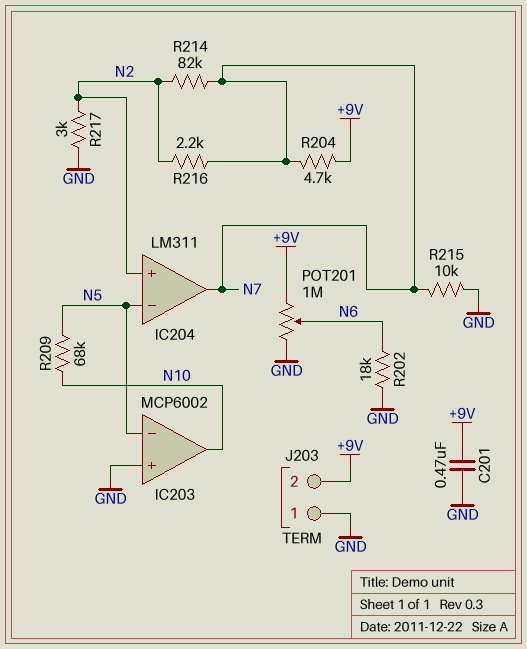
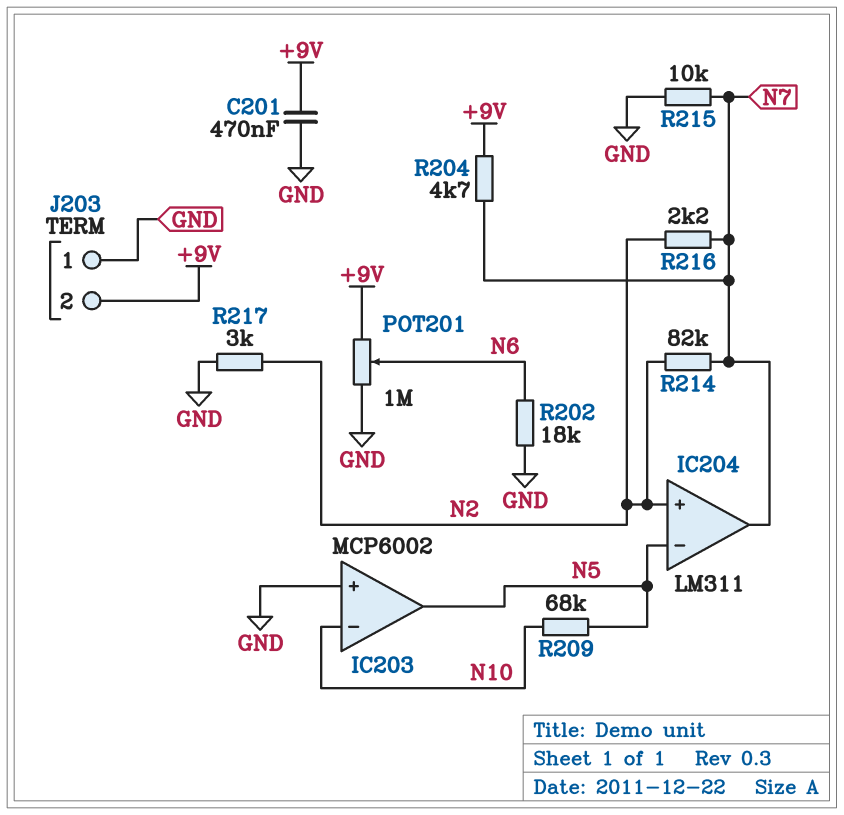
IC203 pin in-: N5 -> N10
IC203 pin out: N10 -> N5

